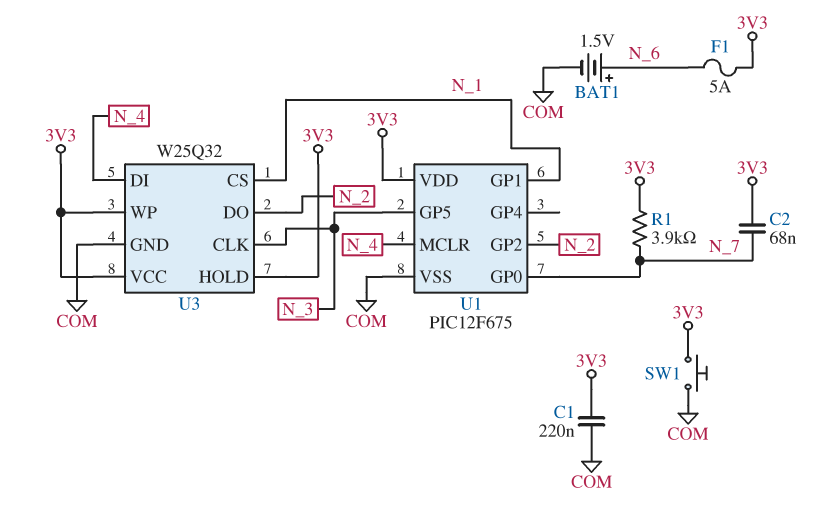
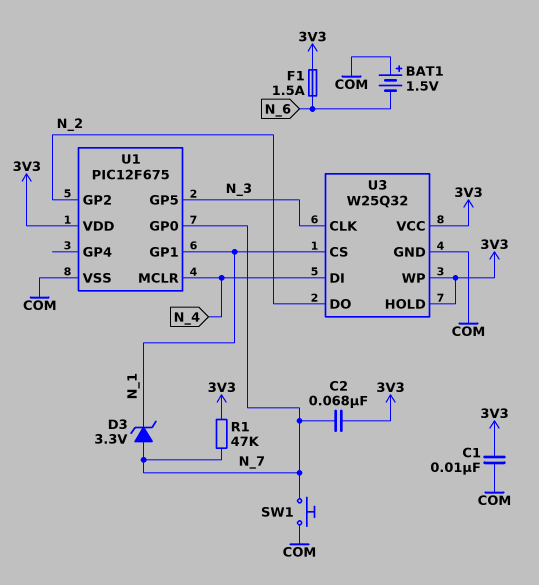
BAT1: 1.5V (plus N_6, minus COM) -> 1.5V (plus COM, minus N_6)
C1: 220nF (3V3, COM) -> 10nF (3V3, COM)
D3: none -> zener 3.3V (A N_7, K N_1)
F1: 5A (3V3, N_6) -> 1.5A (3V3, N_6)
R1: 3.9k (3V3, N_7) -> 47k (3V3, N_7)
SW1: button (3V3, COM) -> button (COM, N_7)

